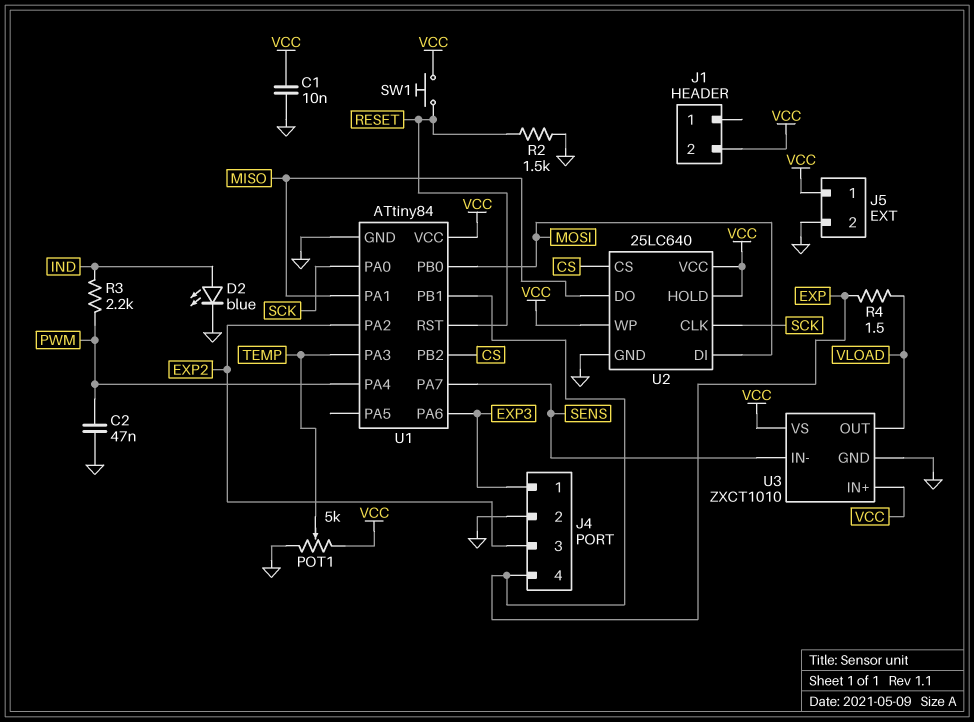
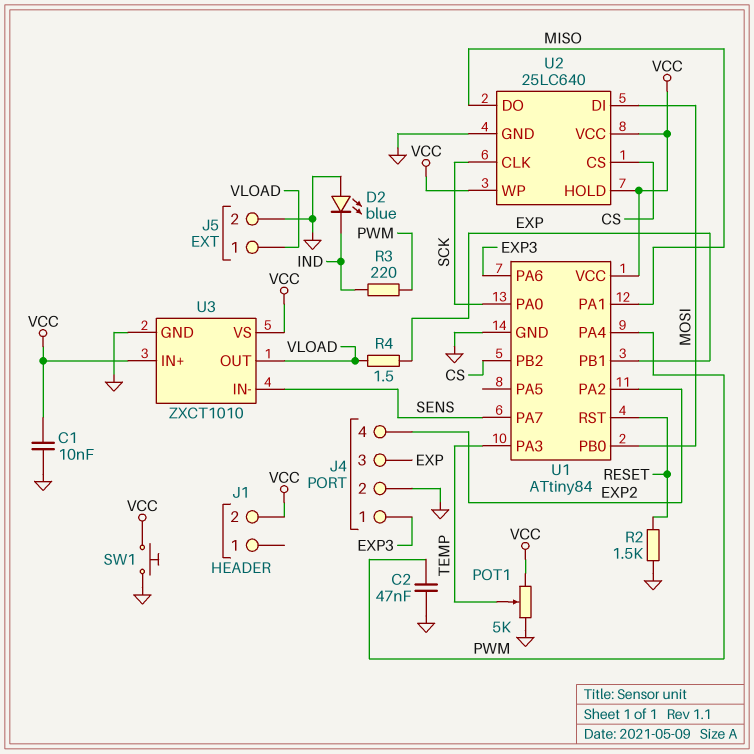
D2: LED blue (A IND, K GND) -> LED blue (A GND, K IND)
J4 pin 3: EXP2 -> EXP
J4 pin 4: EXP -> EXP2
J5 pin 1: VCC -> VLOAD
R3: 2.2k (IND, PWM) -> 220 (IND, PWM)
SW1: button (RESET, VCC) -> button (GND, VCC)

